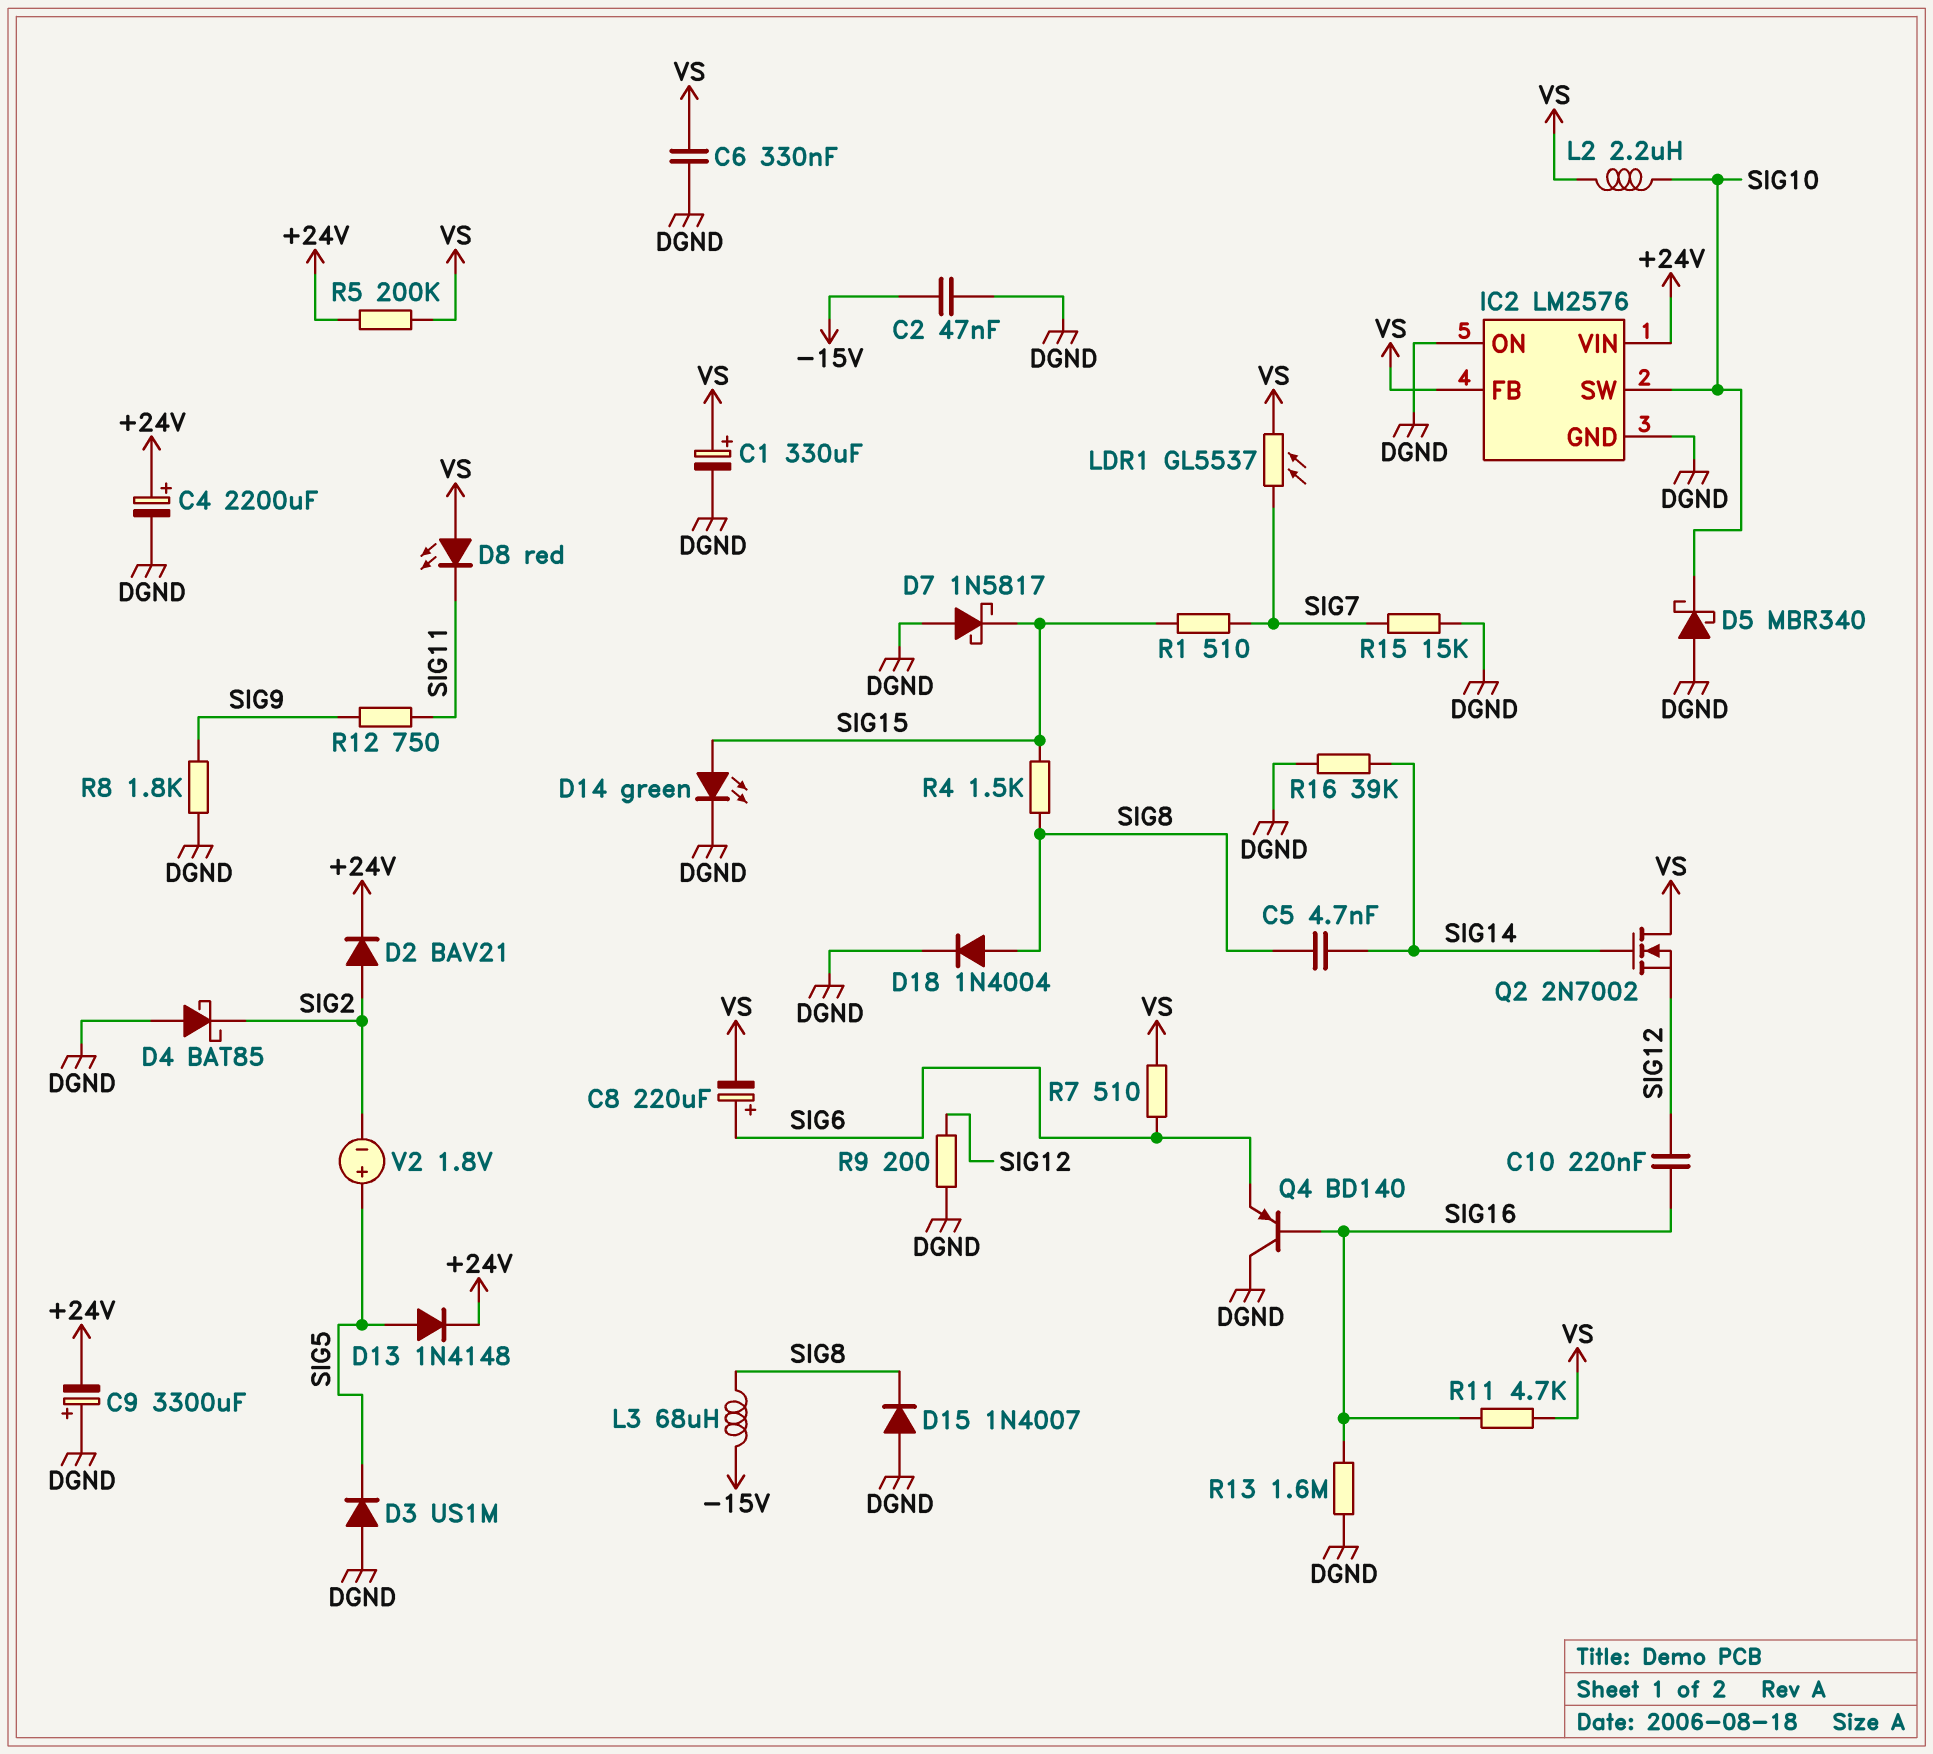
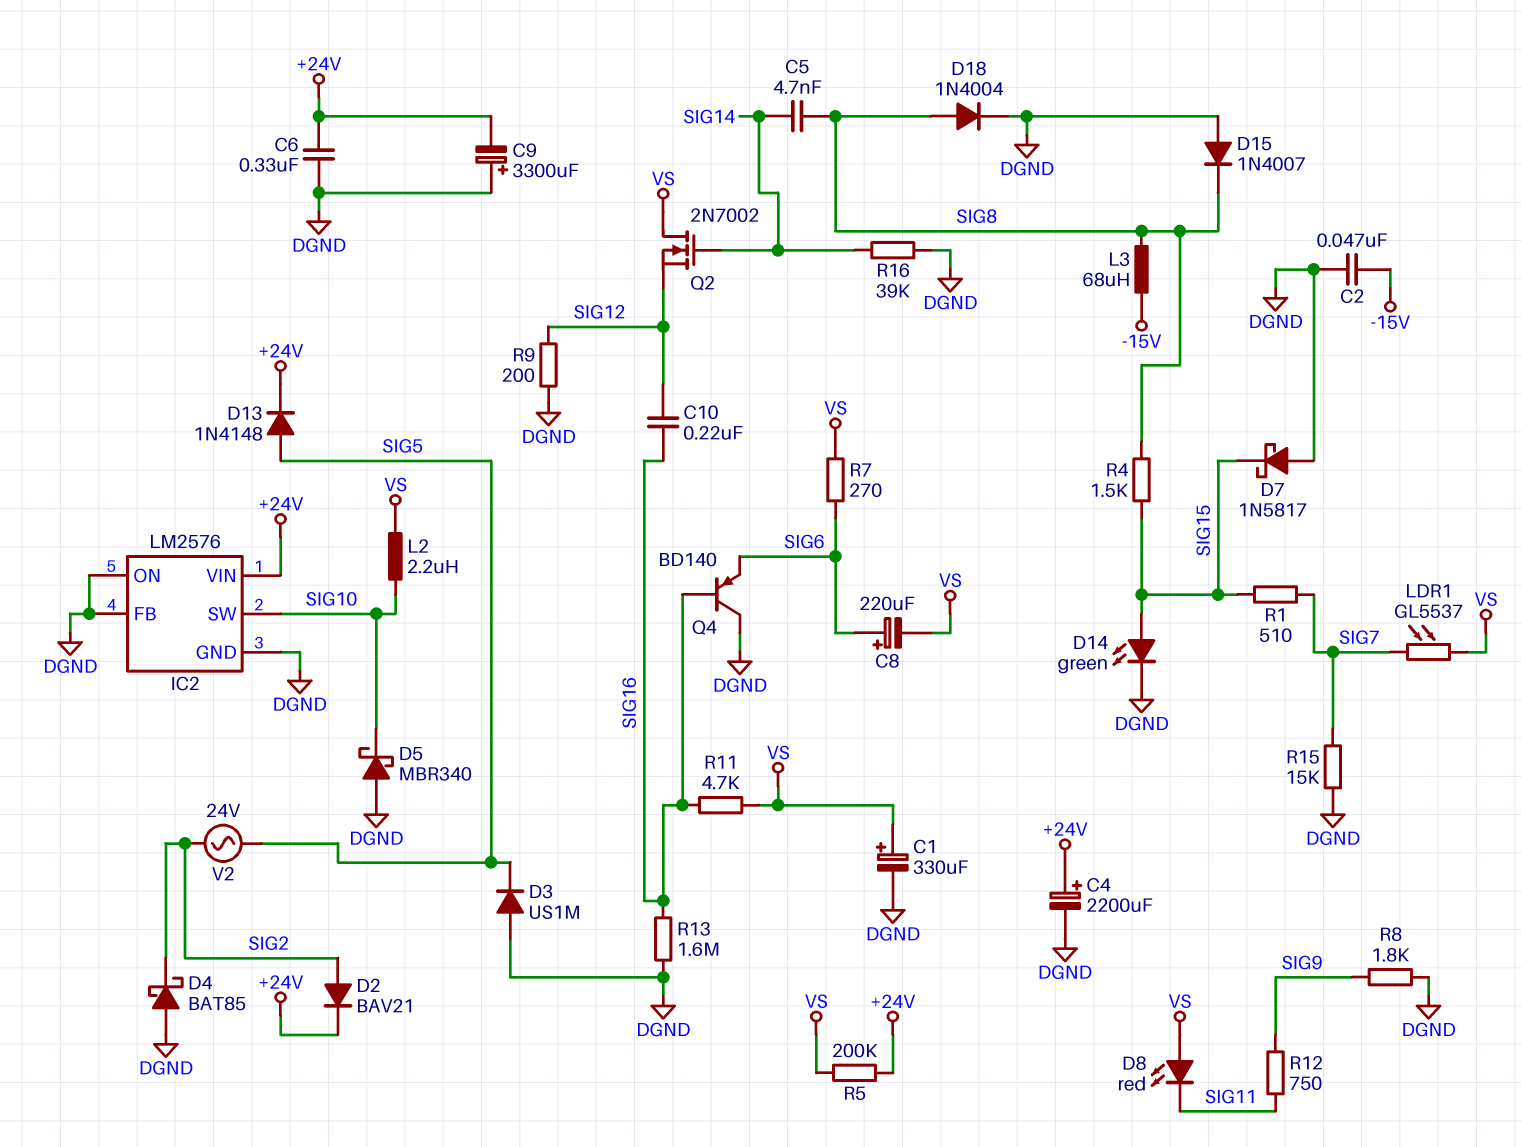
C6: 330nF (DGND, VS) -> 330nF (+24V, DGND)
IC2 pin FB: VS -> DGND
R7: 510 (SIG6, VS) -> 270 (SIG6, VS)
V2: 1.8V (plus SIG5, minus SIG2) -> AC 24V (SIG2, SIG5)

